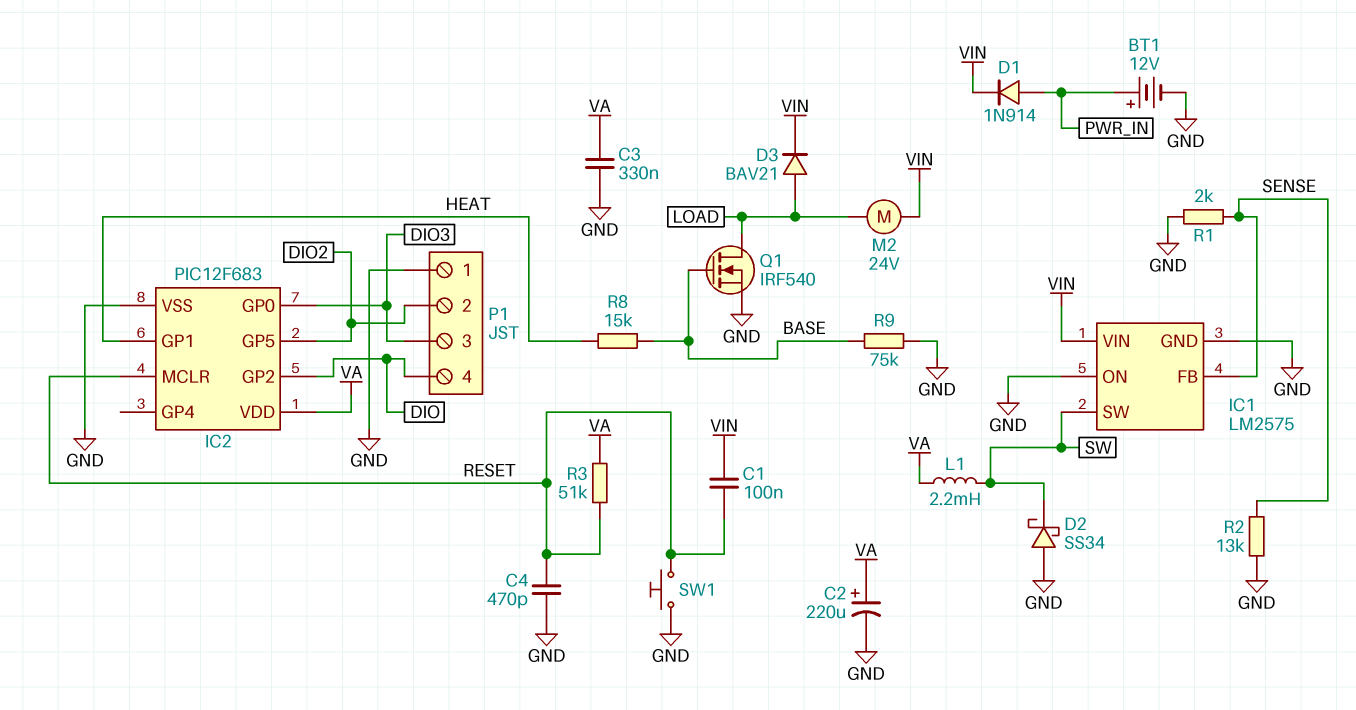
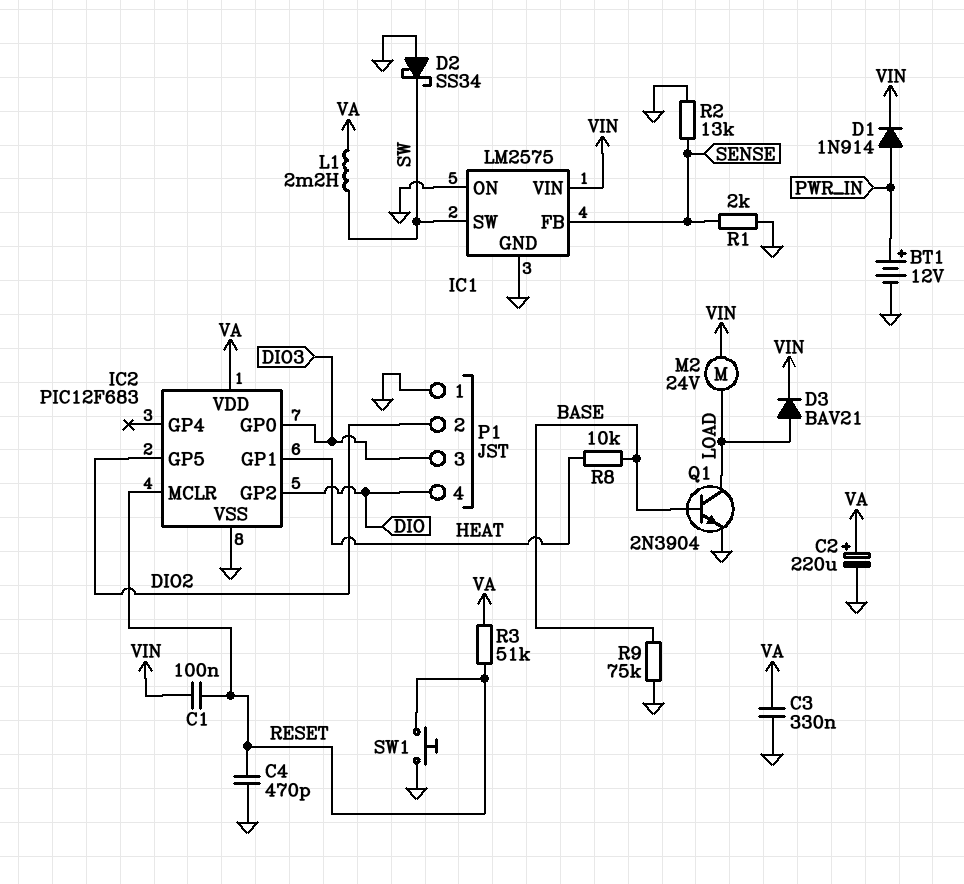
Q1: NMOS IRF540 (G BASE, D LOAD, S GND) -> NPN 2N3904 (B BASE, C LOAD, E GND)
R8: 15k (BASE, HEAT) -> 10k (BASE, HEAT)

